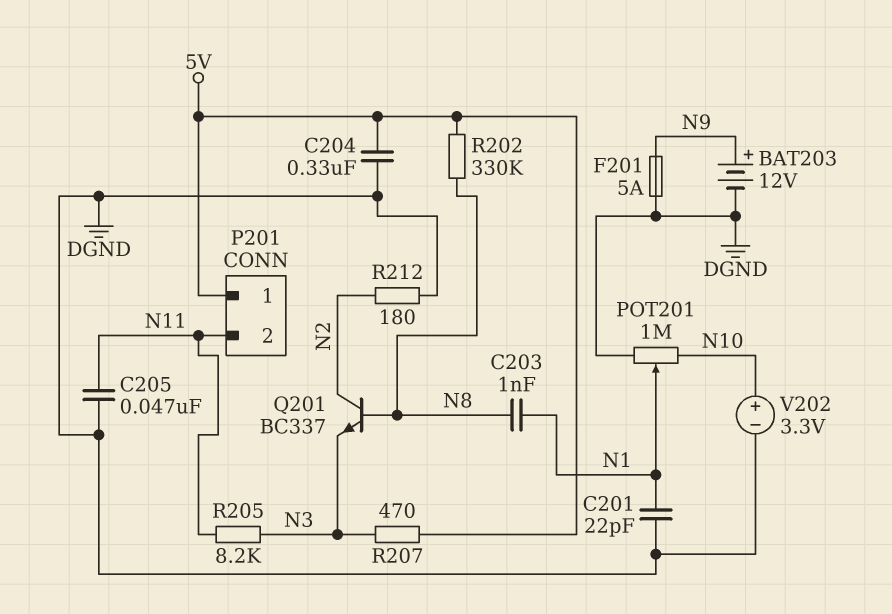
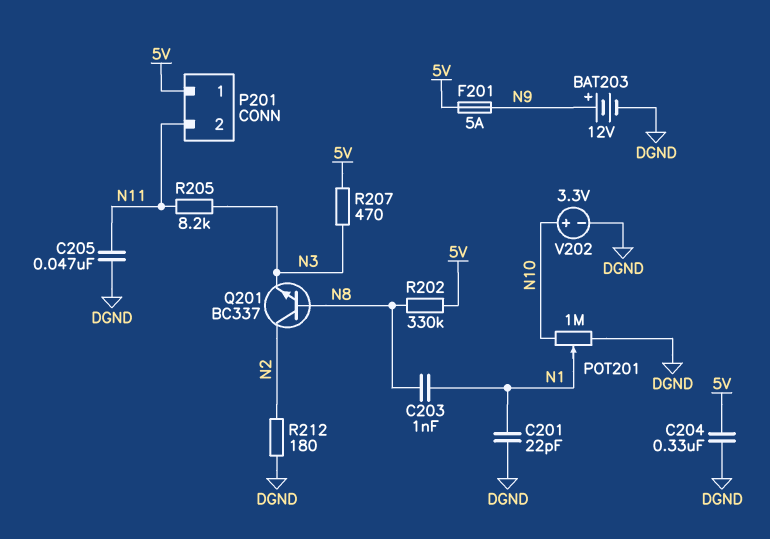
F201: 5A (DGND, N9) -> 5A (5V, N9)

